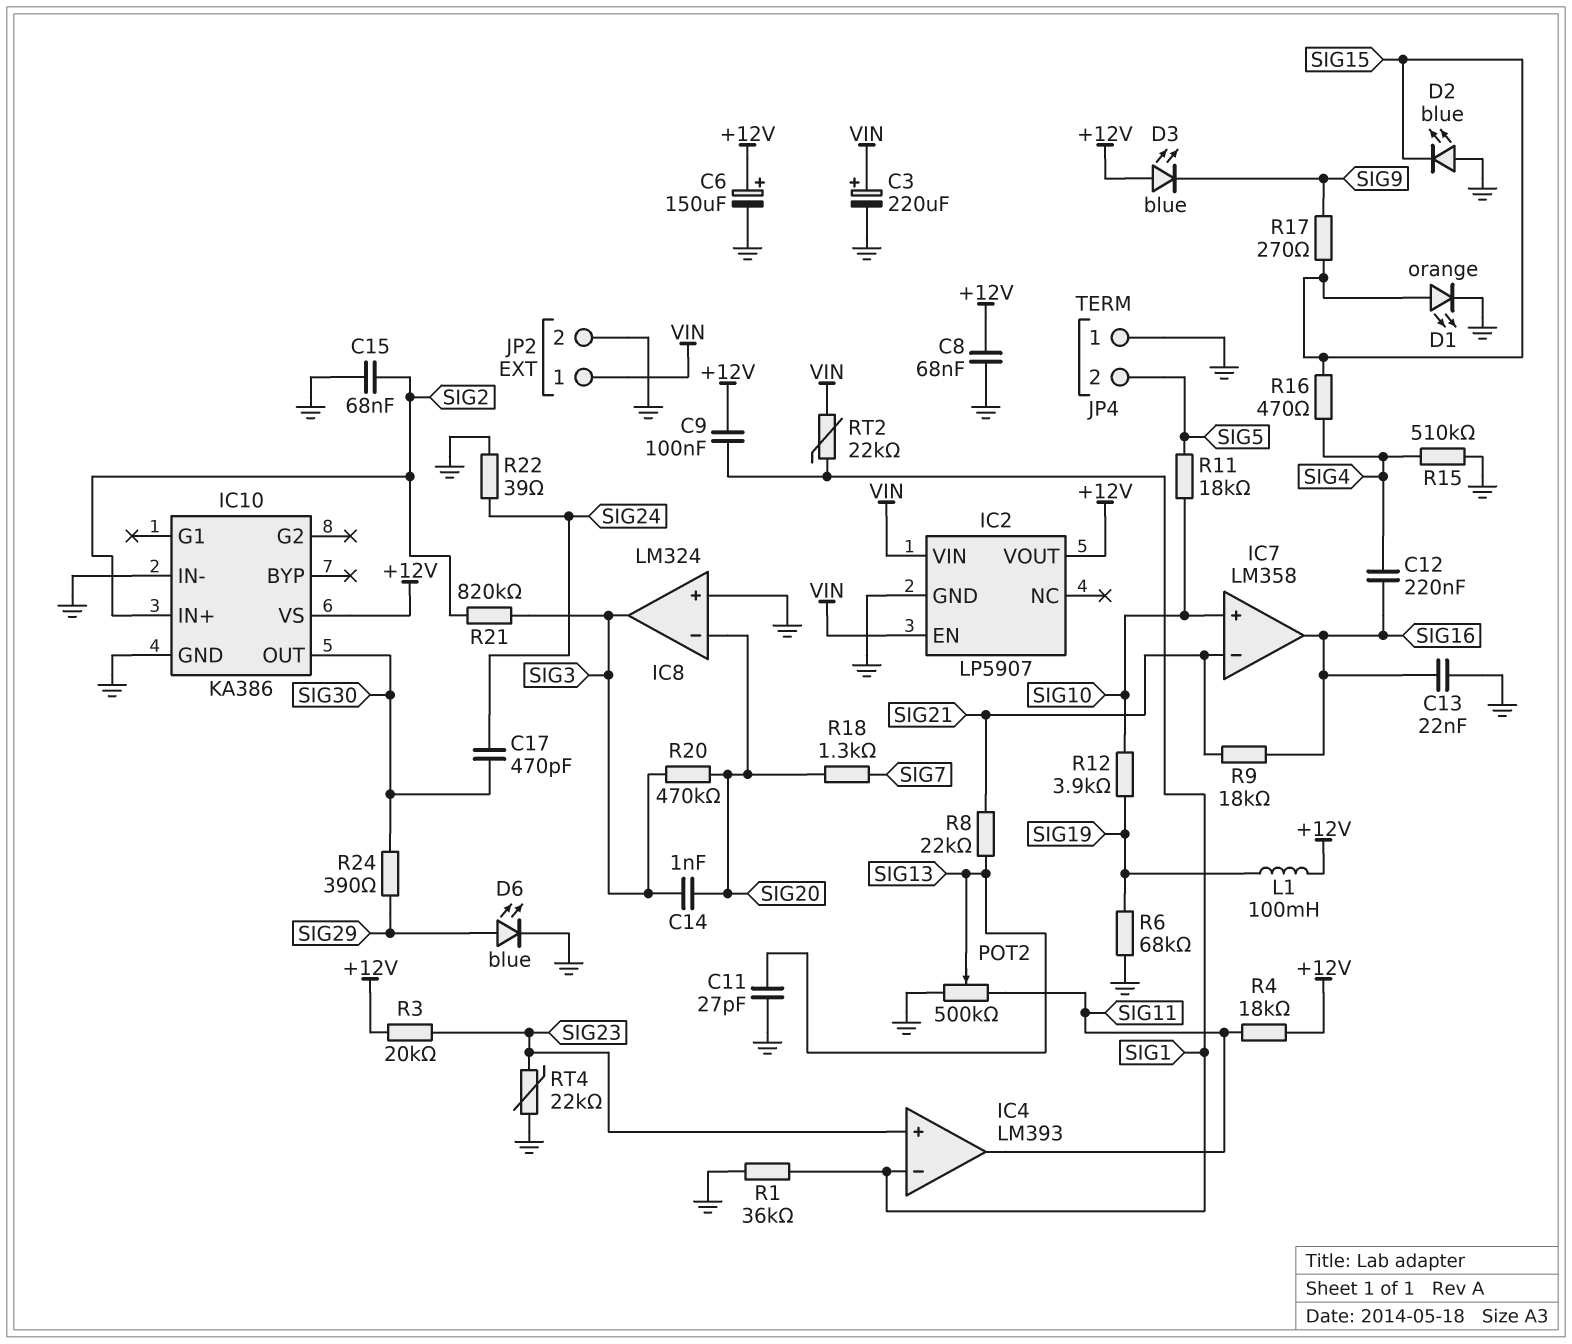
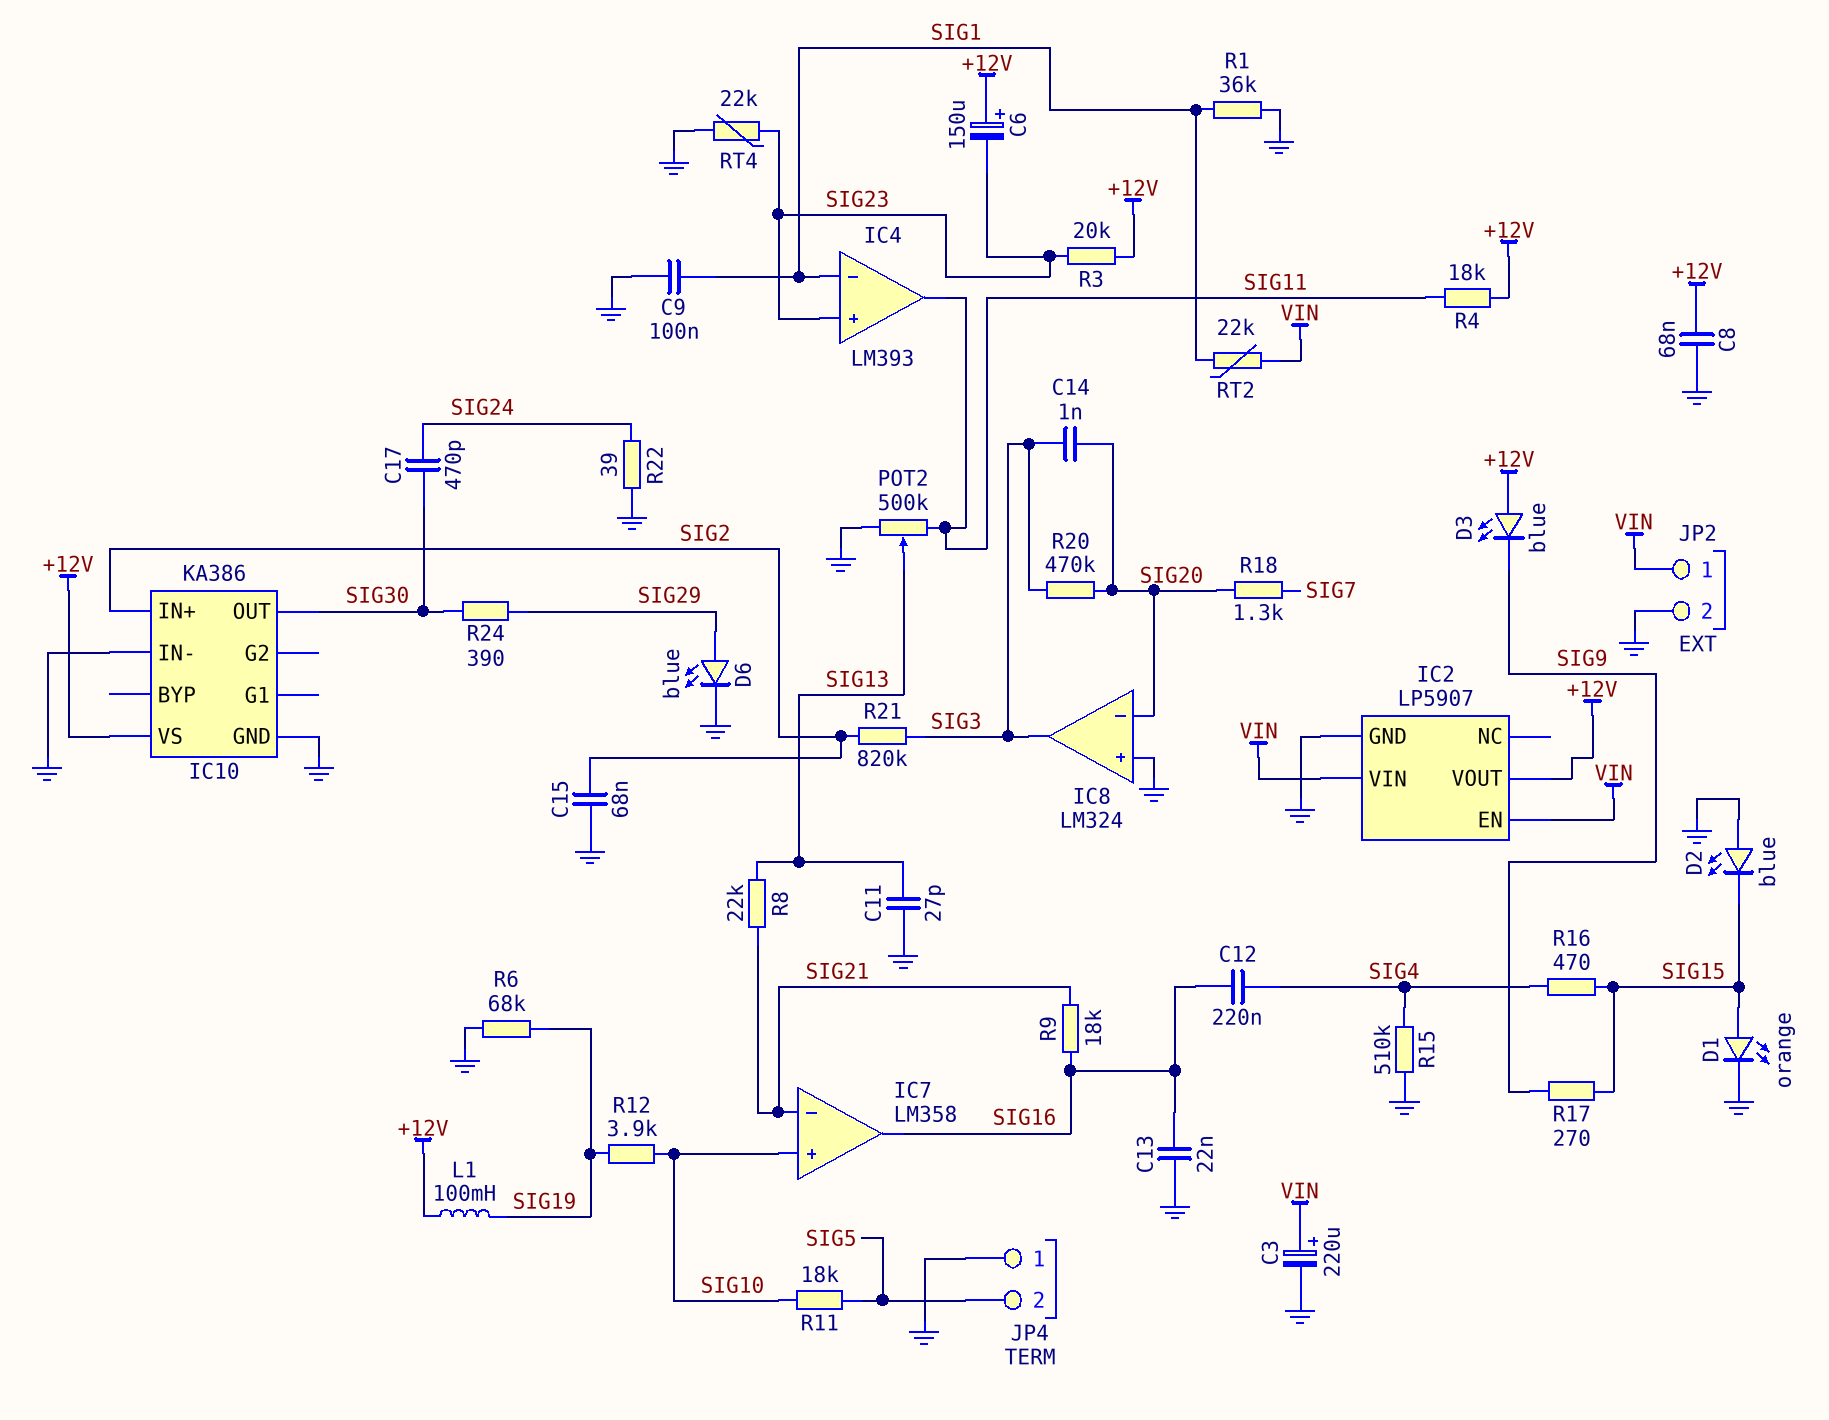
C6: 150uF (plus +12V, minus GND) -> 150uF (plus +12V, minus SIG23)
C9: 100nF (+12V, SIG1) -> 100nF (GND, SIG1)

